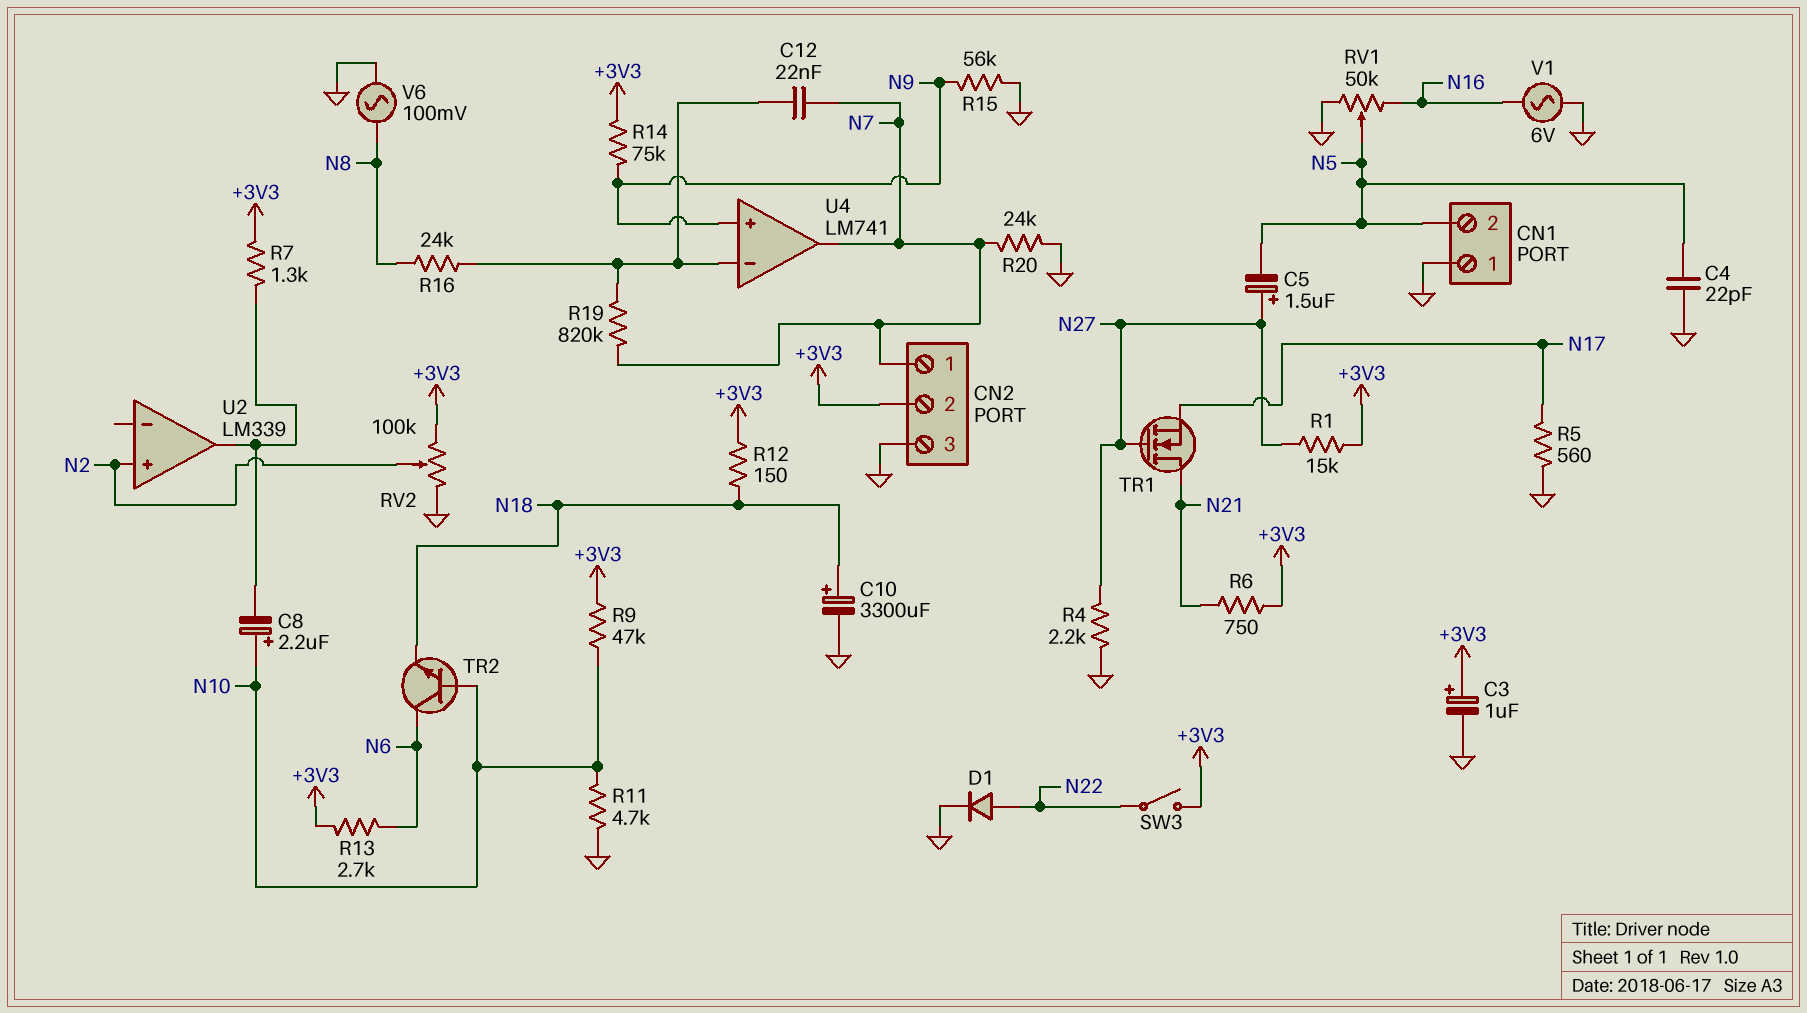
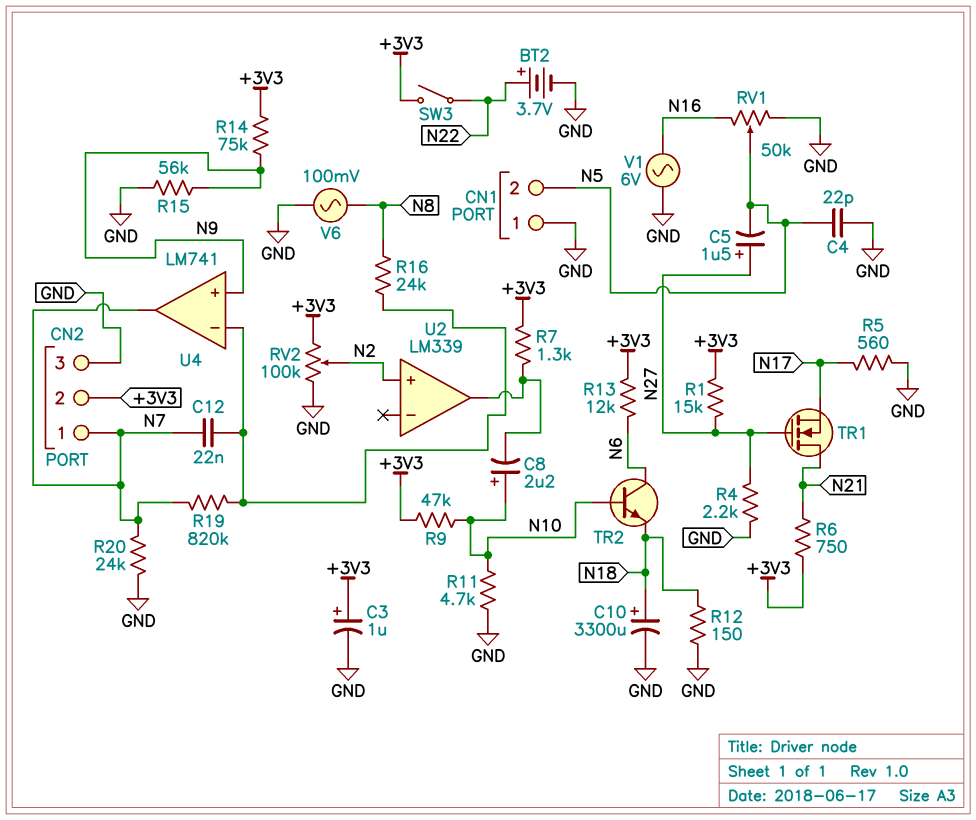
BT2: none -> 3.7V (plus N22, minus GND)
D1: diode (A N22, K GND) -> none
R12: 150 (+3V3, N18) -> 150 (GND, N18)
R13: 2.7k (+3V3, N6) -> 12k (+3V3, N6)

